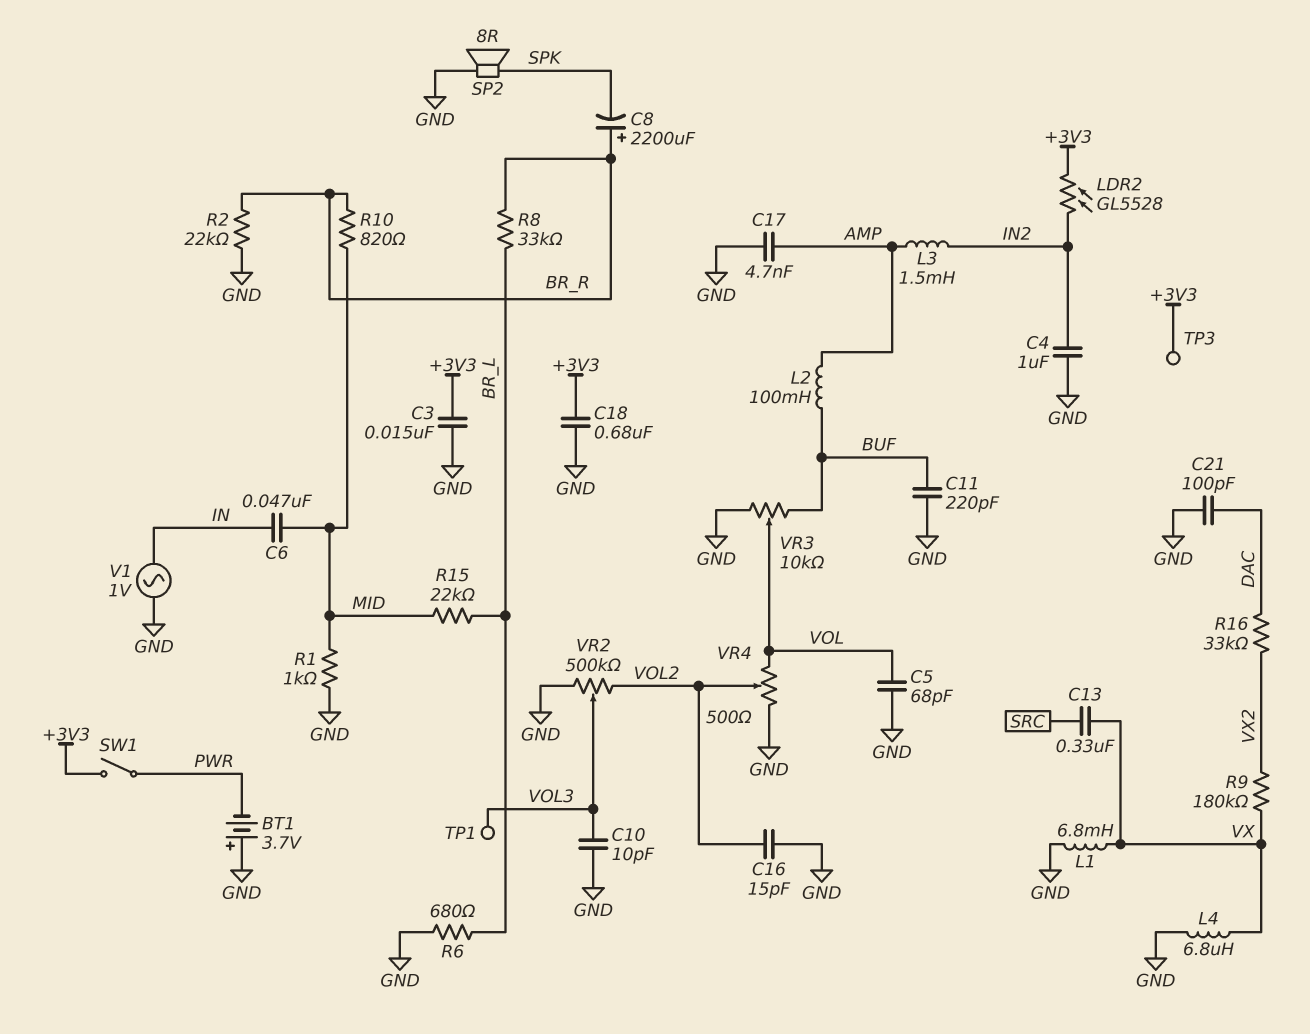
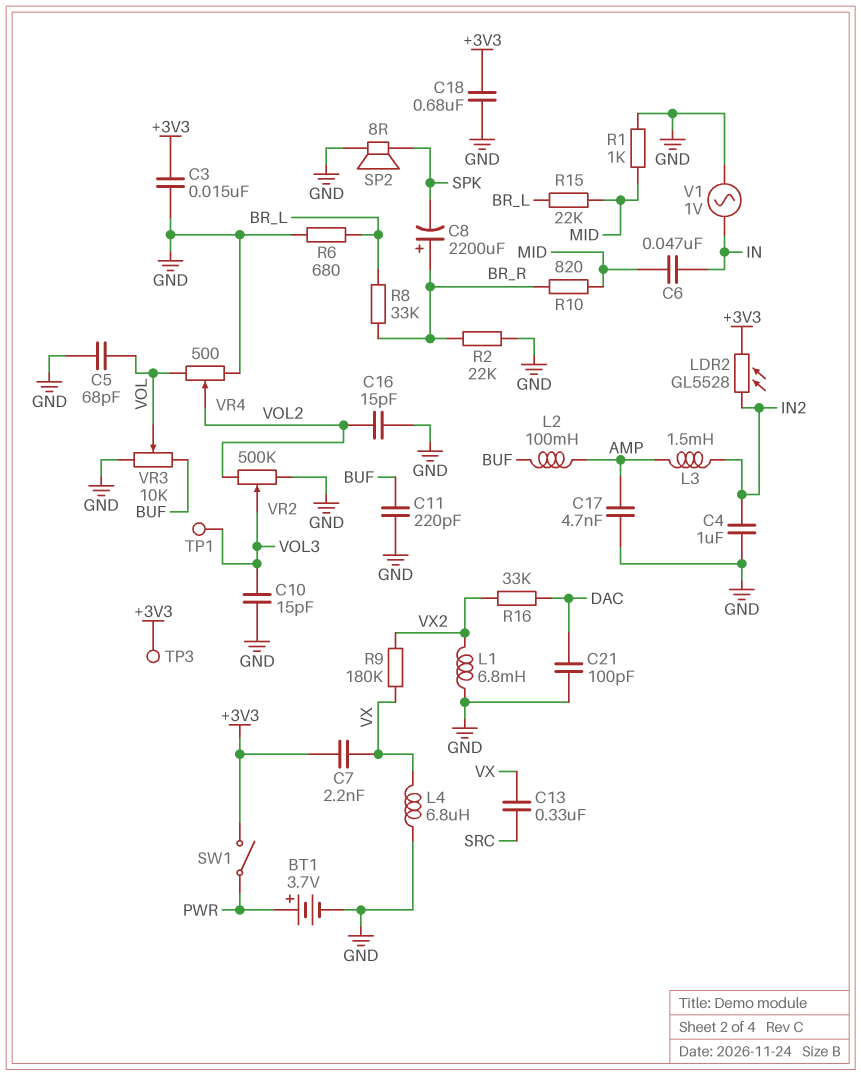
BT1: 3.7V (plus GND, minus PWR) -> 3.7V (plus PWR, minus GND)
C7: none -> 2.2nF (+3V3, VX)
C10: 10pF (GND, VOL3) -> 15pF (GND, VOL3)
L1: 6.8mH (GND, VX) -> 6.8mH (GND, VX2)

